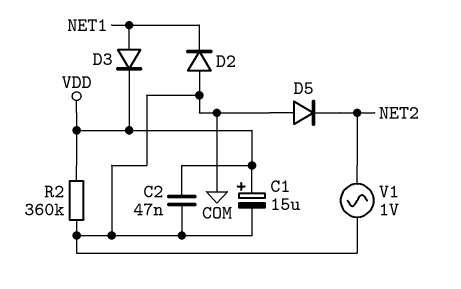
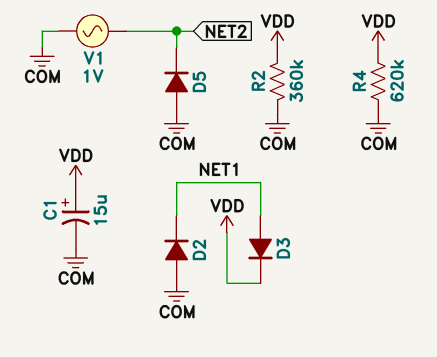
C2: 47nF (COM, VDD) -> none
R4: none -> 620k (COM, VDD)

